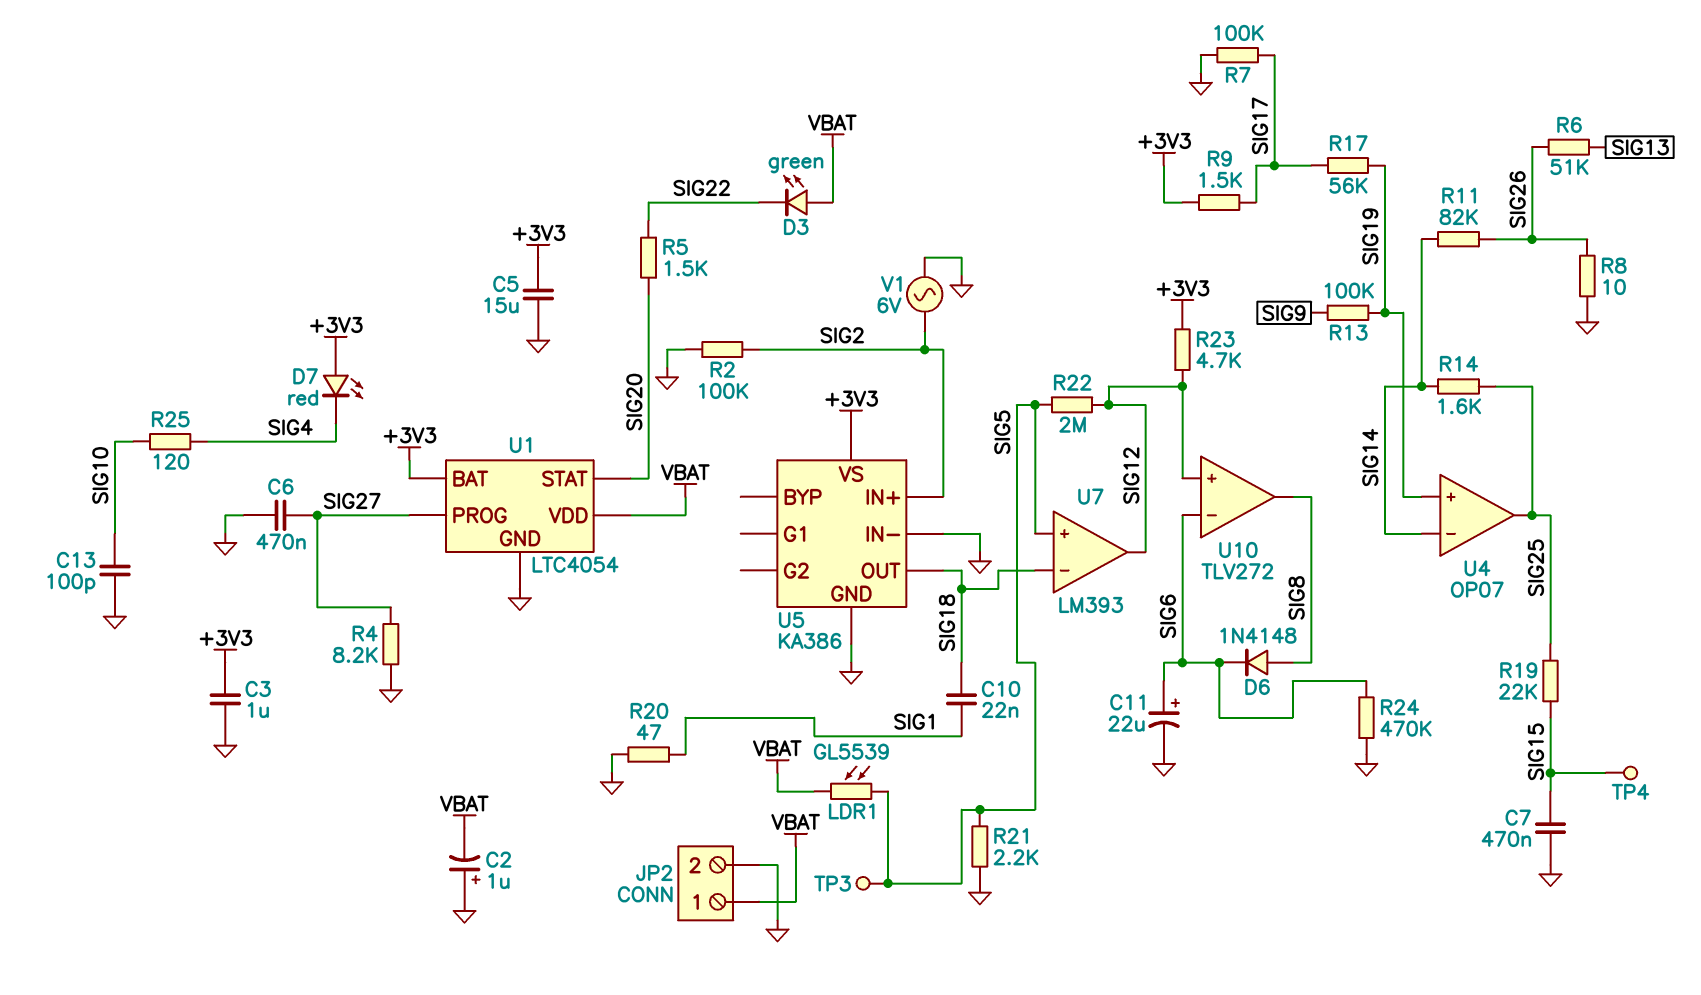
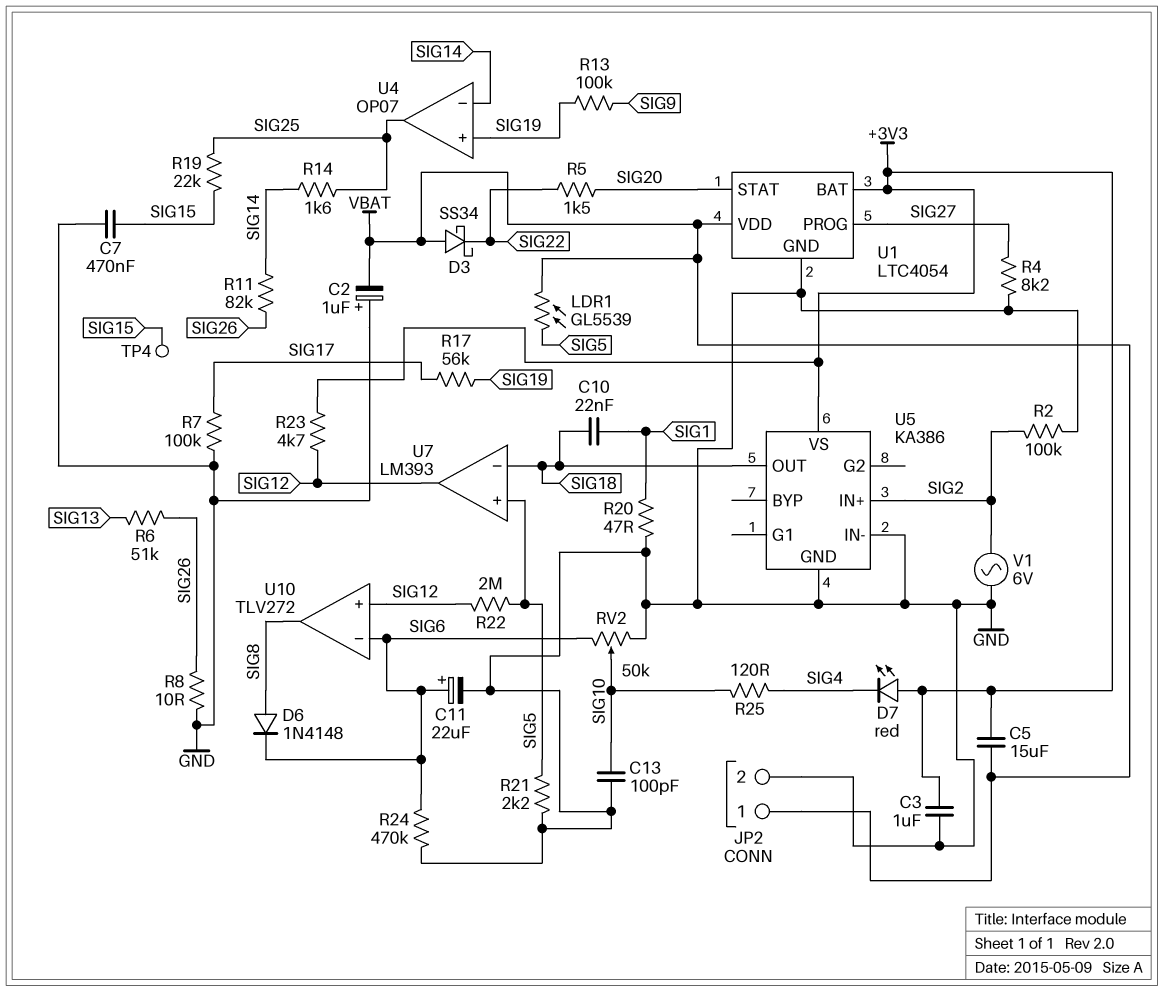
C5: 15uF (+3V3, GND) -> 15uF (+3V3, VBAT)
C6: 470nF (GND, SIG27) -> none
D3: LED green (A VBAT, K SIG22) -> schottky SS34 (A VBAT, K SIG22)
R9: 1.5k (+3V3, SIG17) -> none
RV2: none -> 50k (GND, SIG6, wiper SIG10)
TP3: test point (SIG5) -> none

